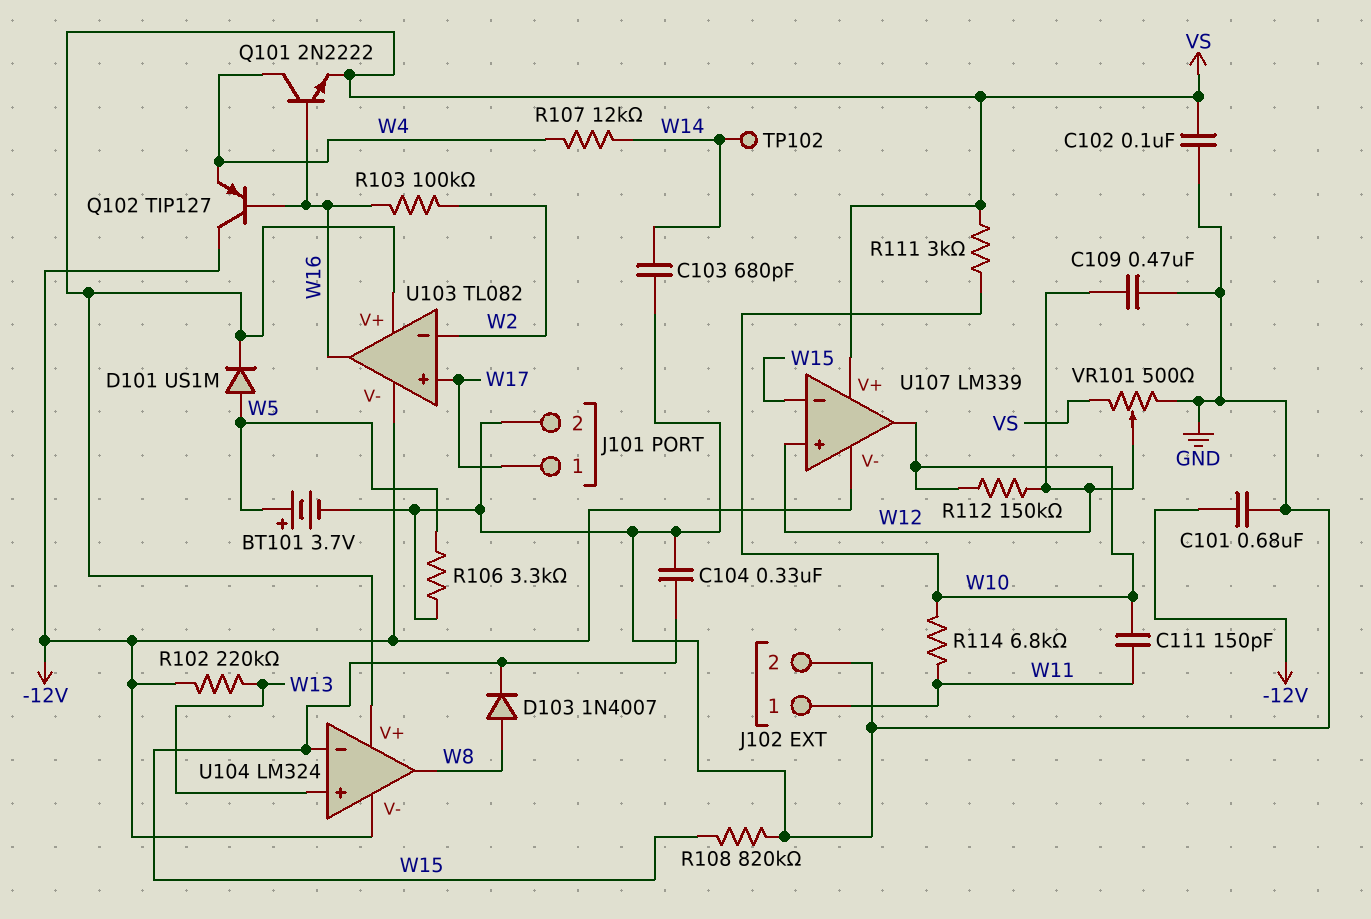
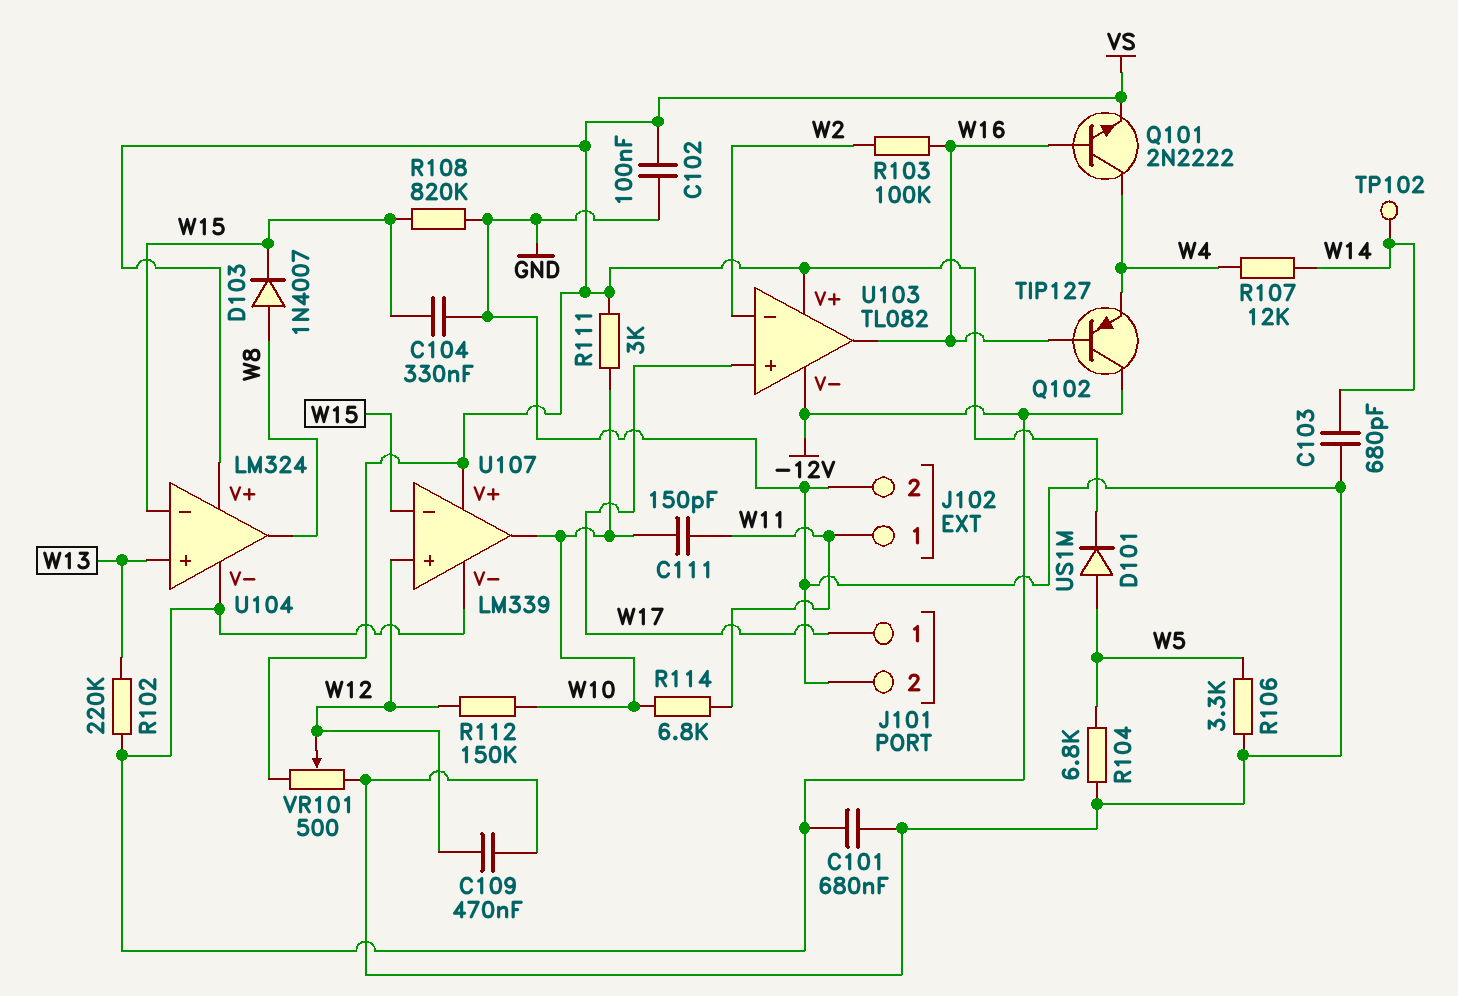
BT101: 3.7V (plus W5, minus GND) -> none
R104: none -> 6.8k (GND, W5)

